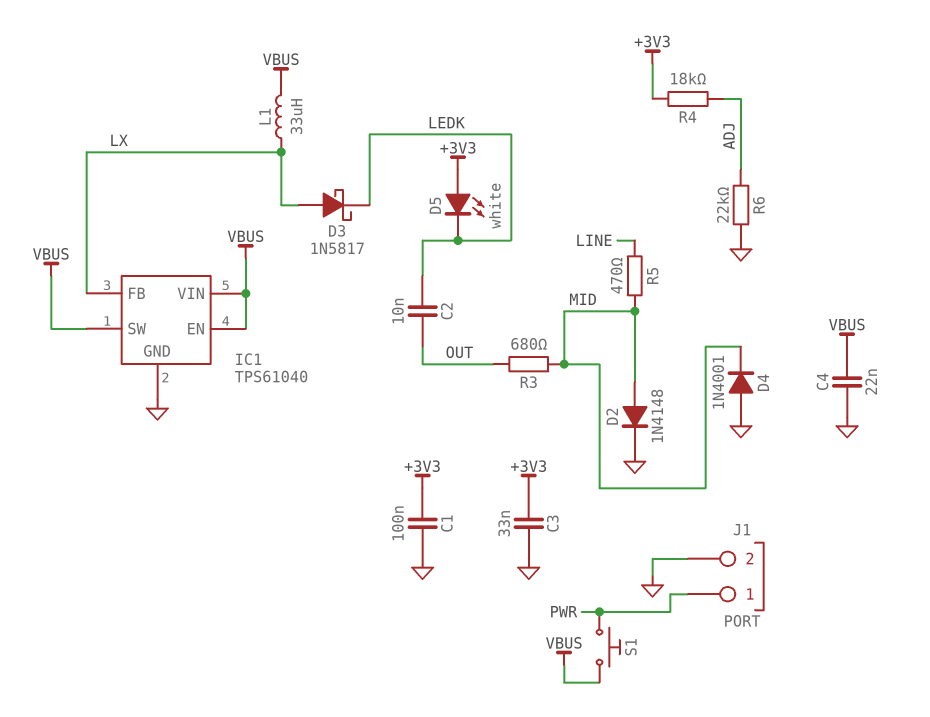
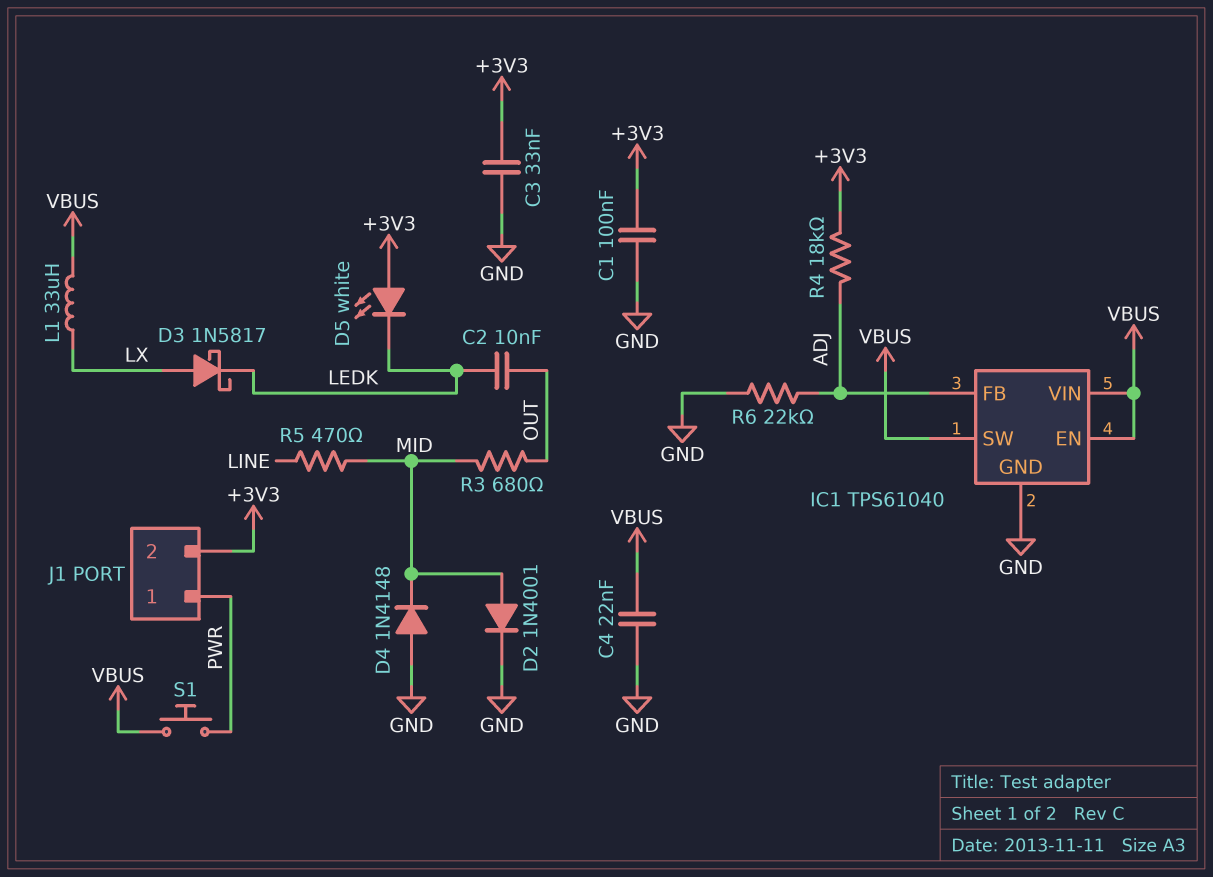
D2: diode 1N4148 (A MID, K GND) -> diode 1N4001 (A MID, K GND)
D4: diode 1N4001 (A GND, K MID) -> diode 1N4148 (A GND, K MID)
IC1 pin FB: LX -> ADJ
J1 pin 2: GND -> +3V3

